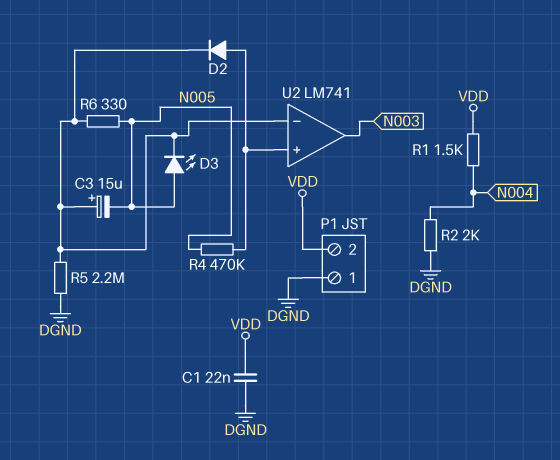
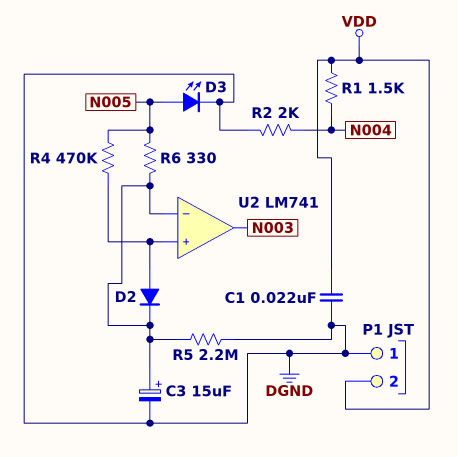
C3: 15uF (plus U2/in-, minus N005) -> 15uF (plus U2/in-, minus DGND)
D3: LED (A N005, K U2/in-) -> LED (A N005, K DGND)

